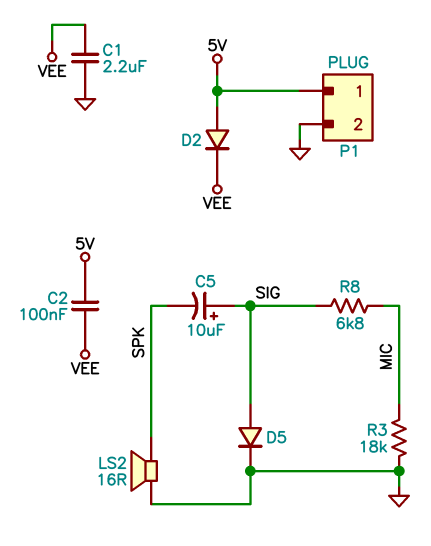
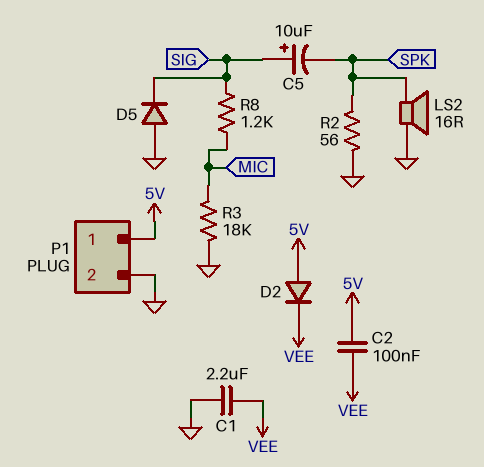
D5: diode (A SIG, K GND) -> diode (A GND, K SIG)
R2: none -> 56 (GND, SPK)
R8: 6.8k (MIC, SIG) -> 1.2k (MIC, SIG)

